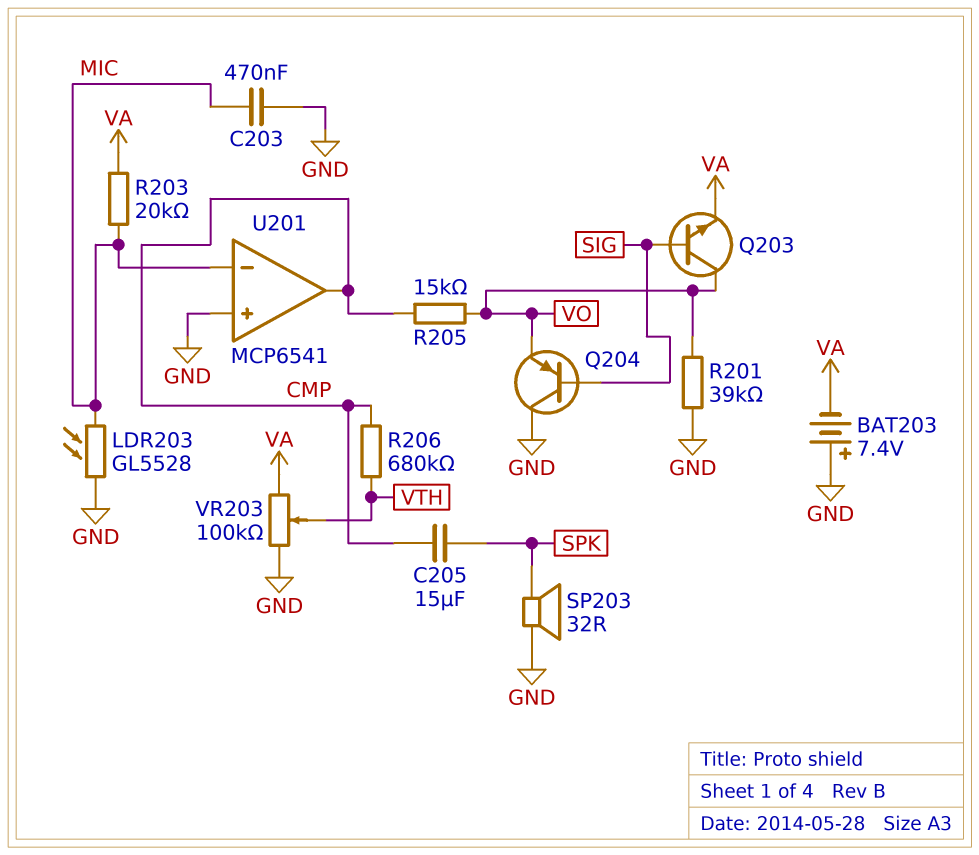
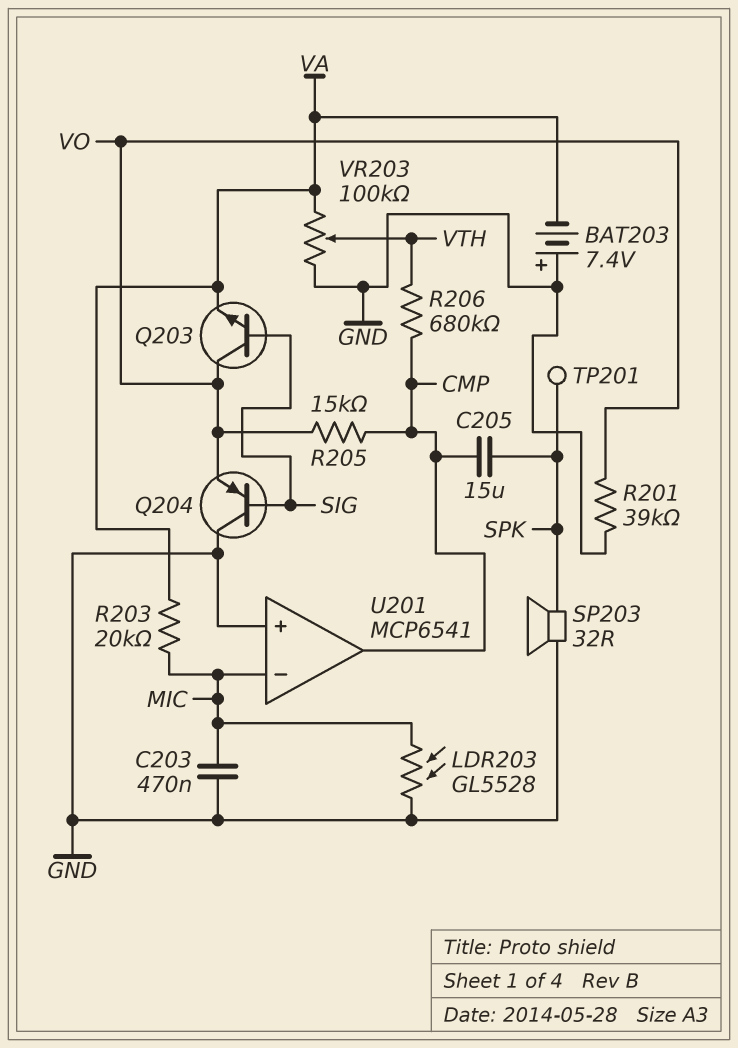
TP201: none -> test point (SPK)

